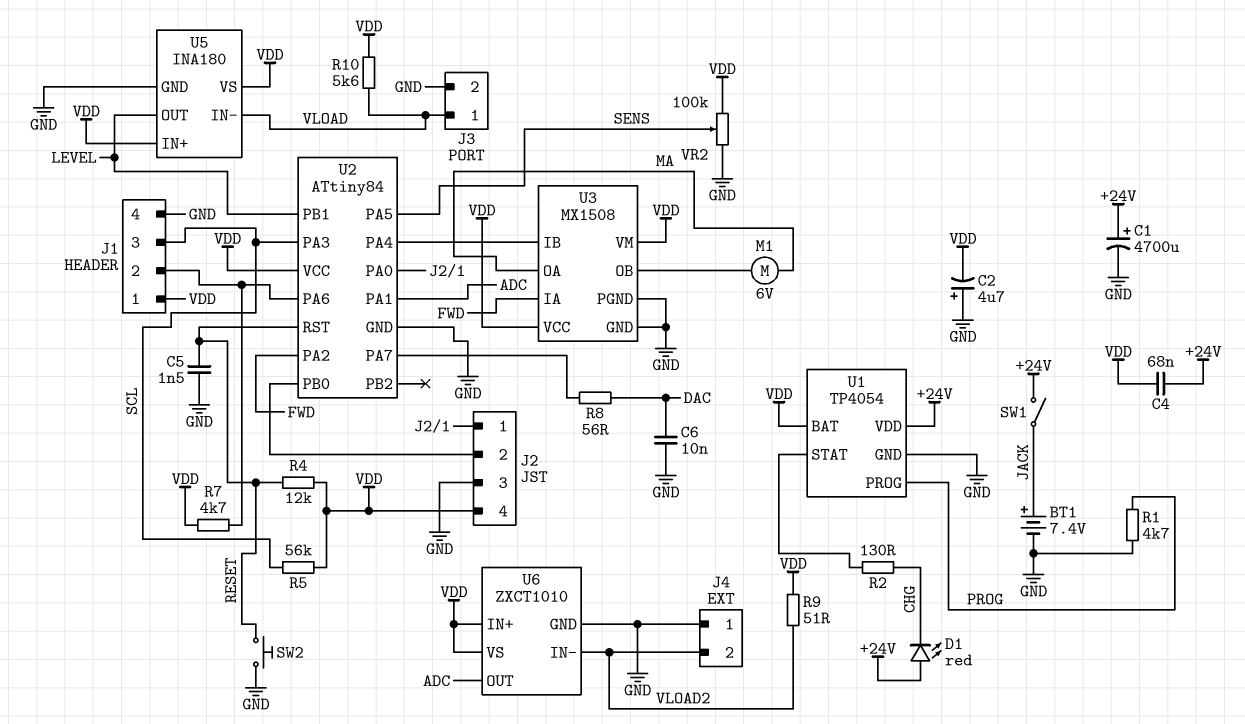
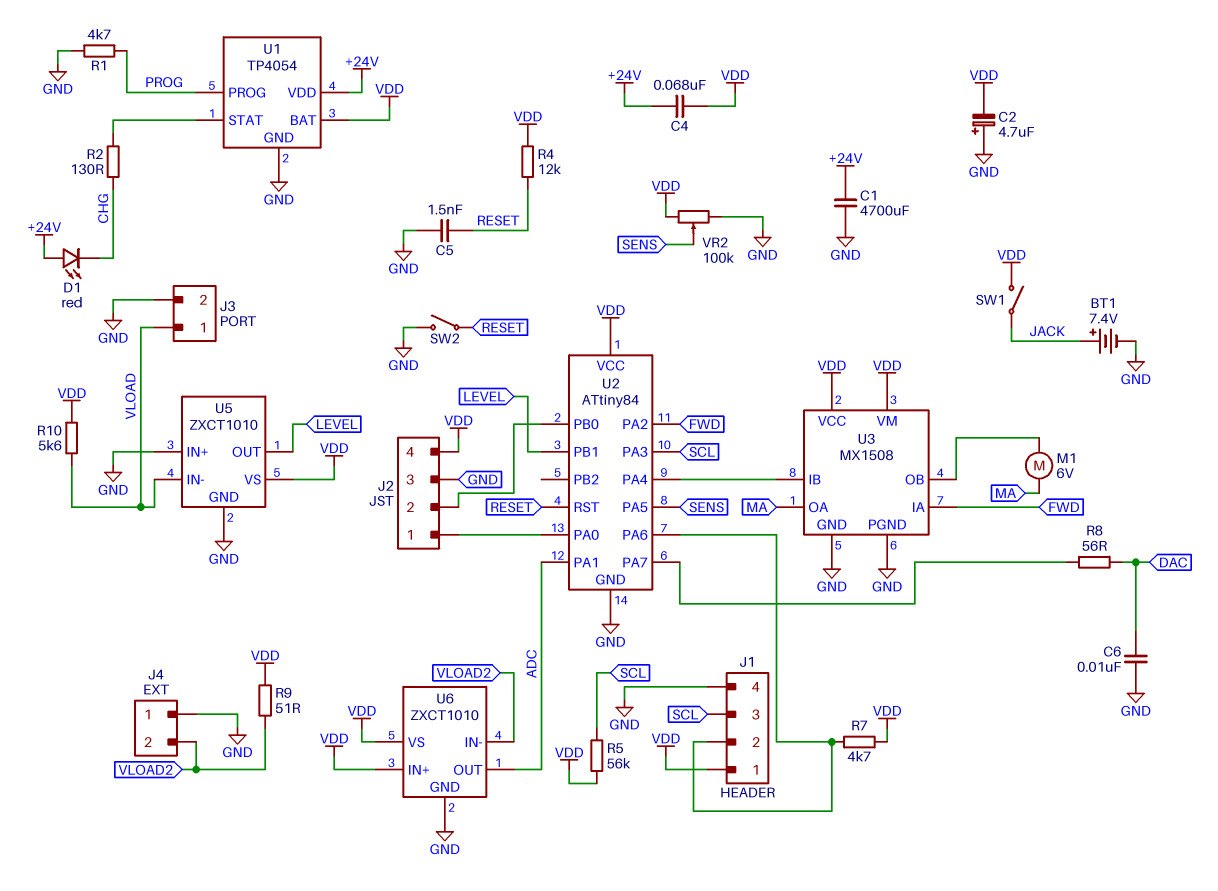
C1: 4700uF (plus +24V, minus GND) -> 4700uF (+24V, GND)
SW1: switch (+24V, JACK) -> switch (JACK, VDD)
SW2: button (GND, RESET) -> switch (GND, RESET)
U5: INA180 -> ZXCT1010
U5 pin IN+: VDD -> GND

